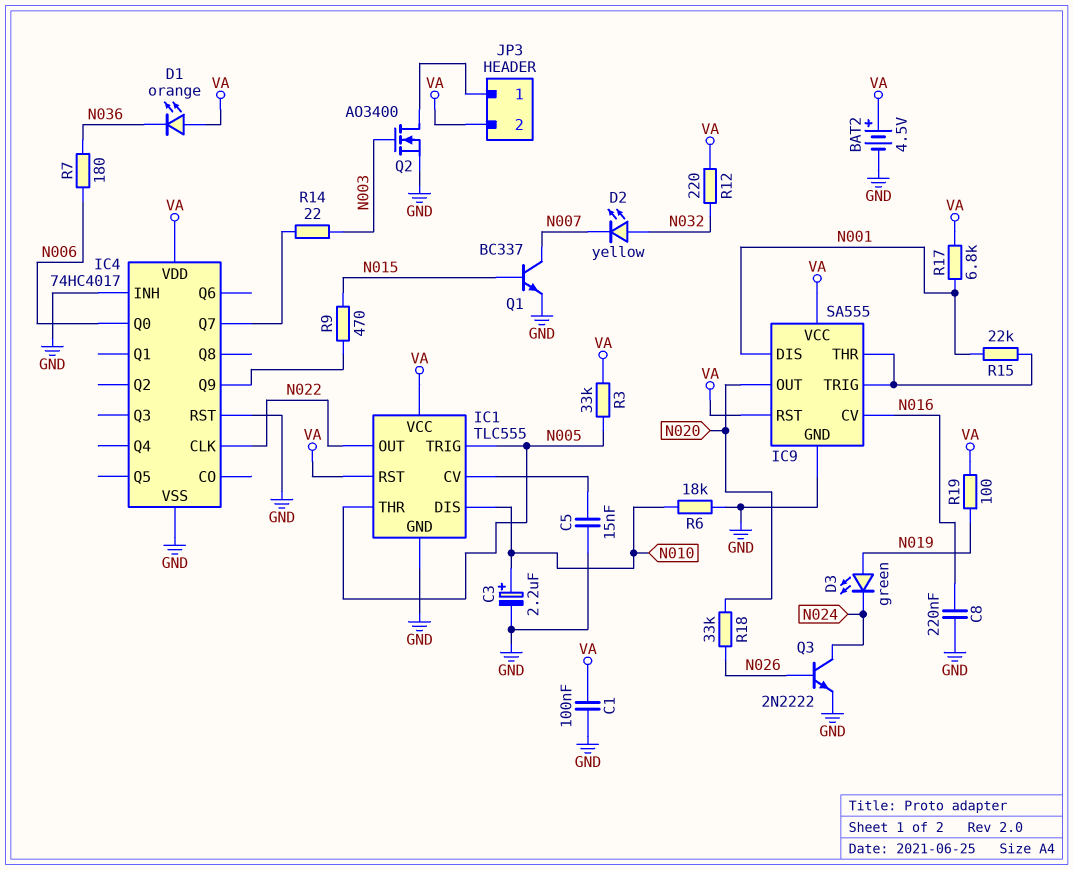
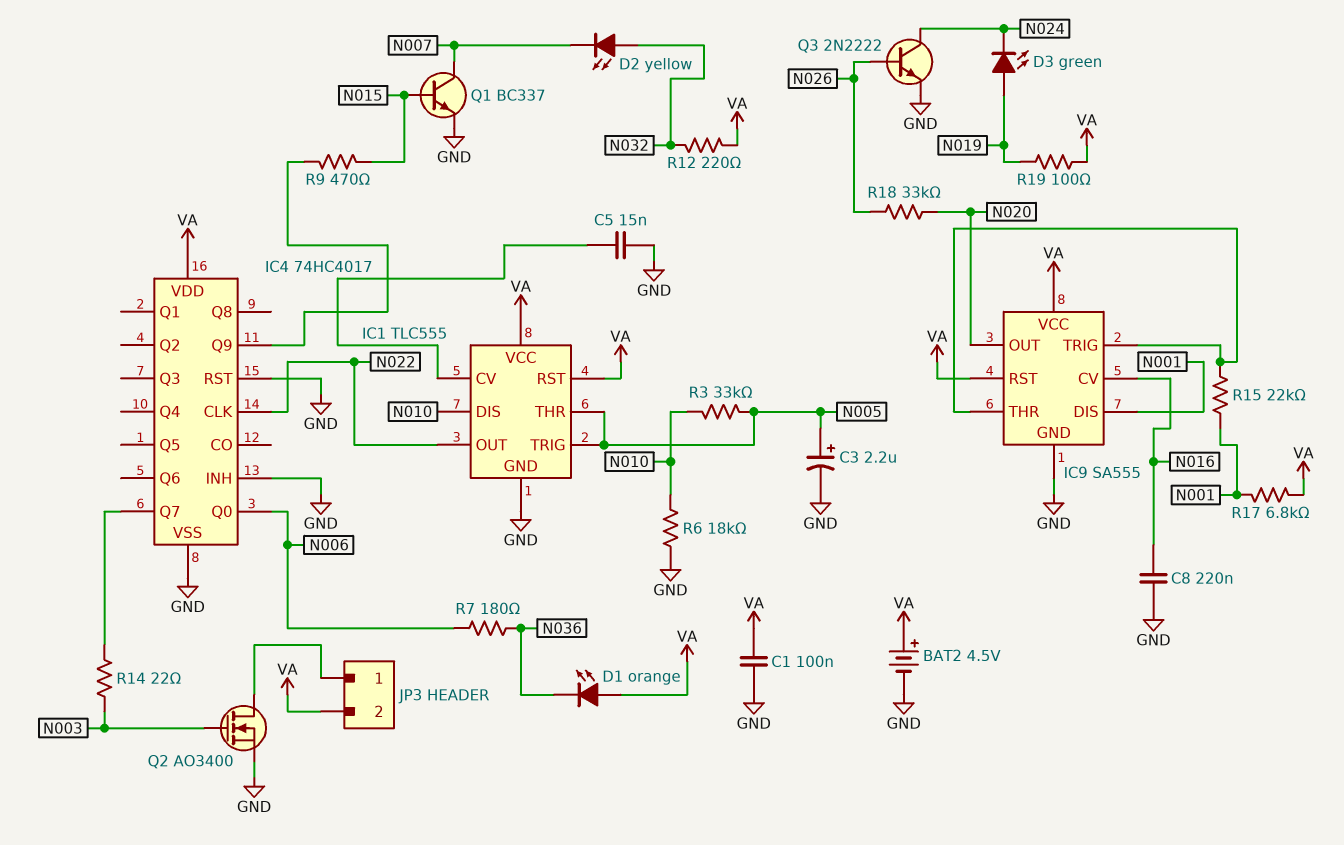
C3: 2.2uF (plus N010, minus GND) -> 2.2uF (plus N005, minus GND)
R3: 33k (N005, VA) -> 33k (N005, N010)

